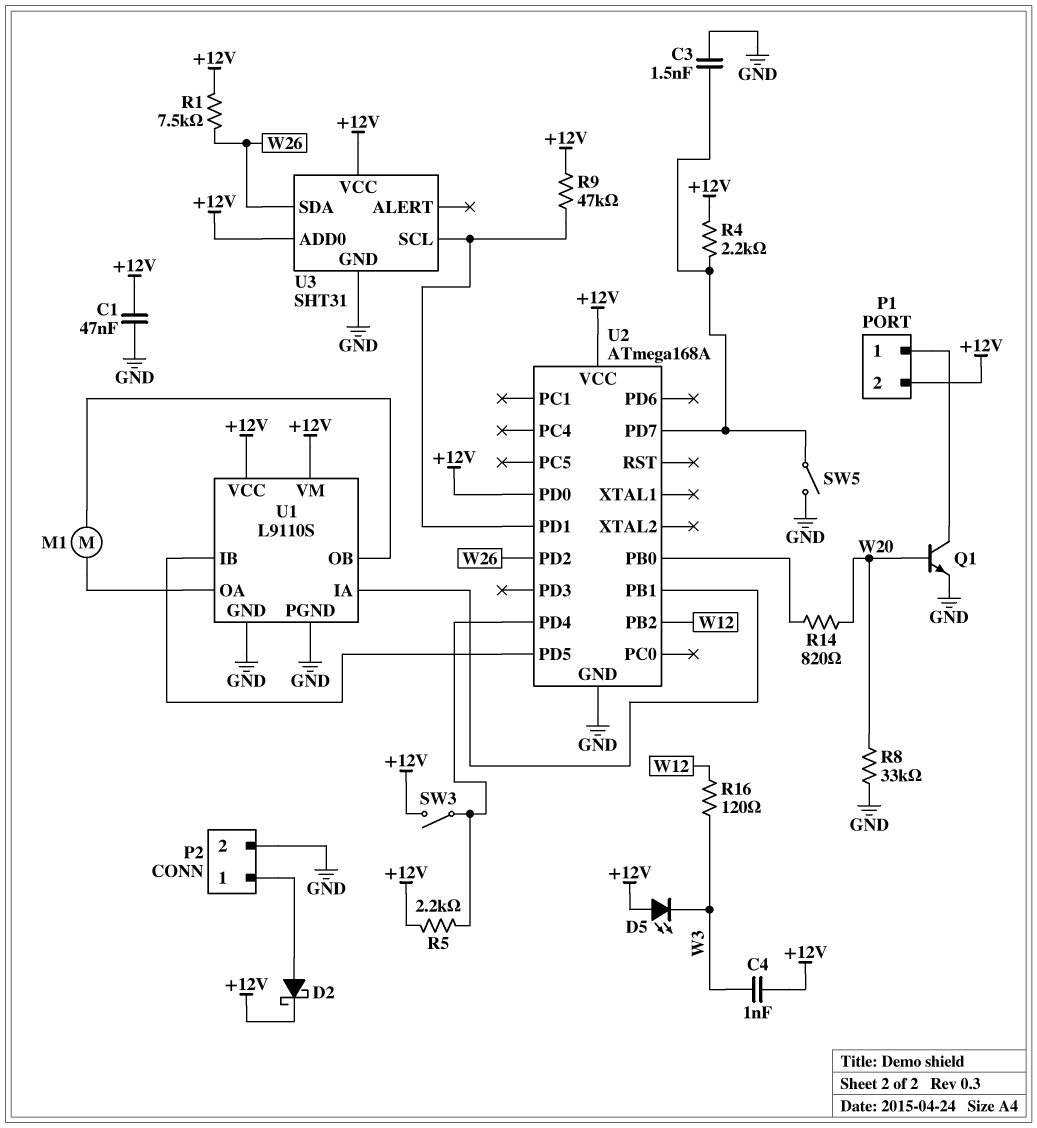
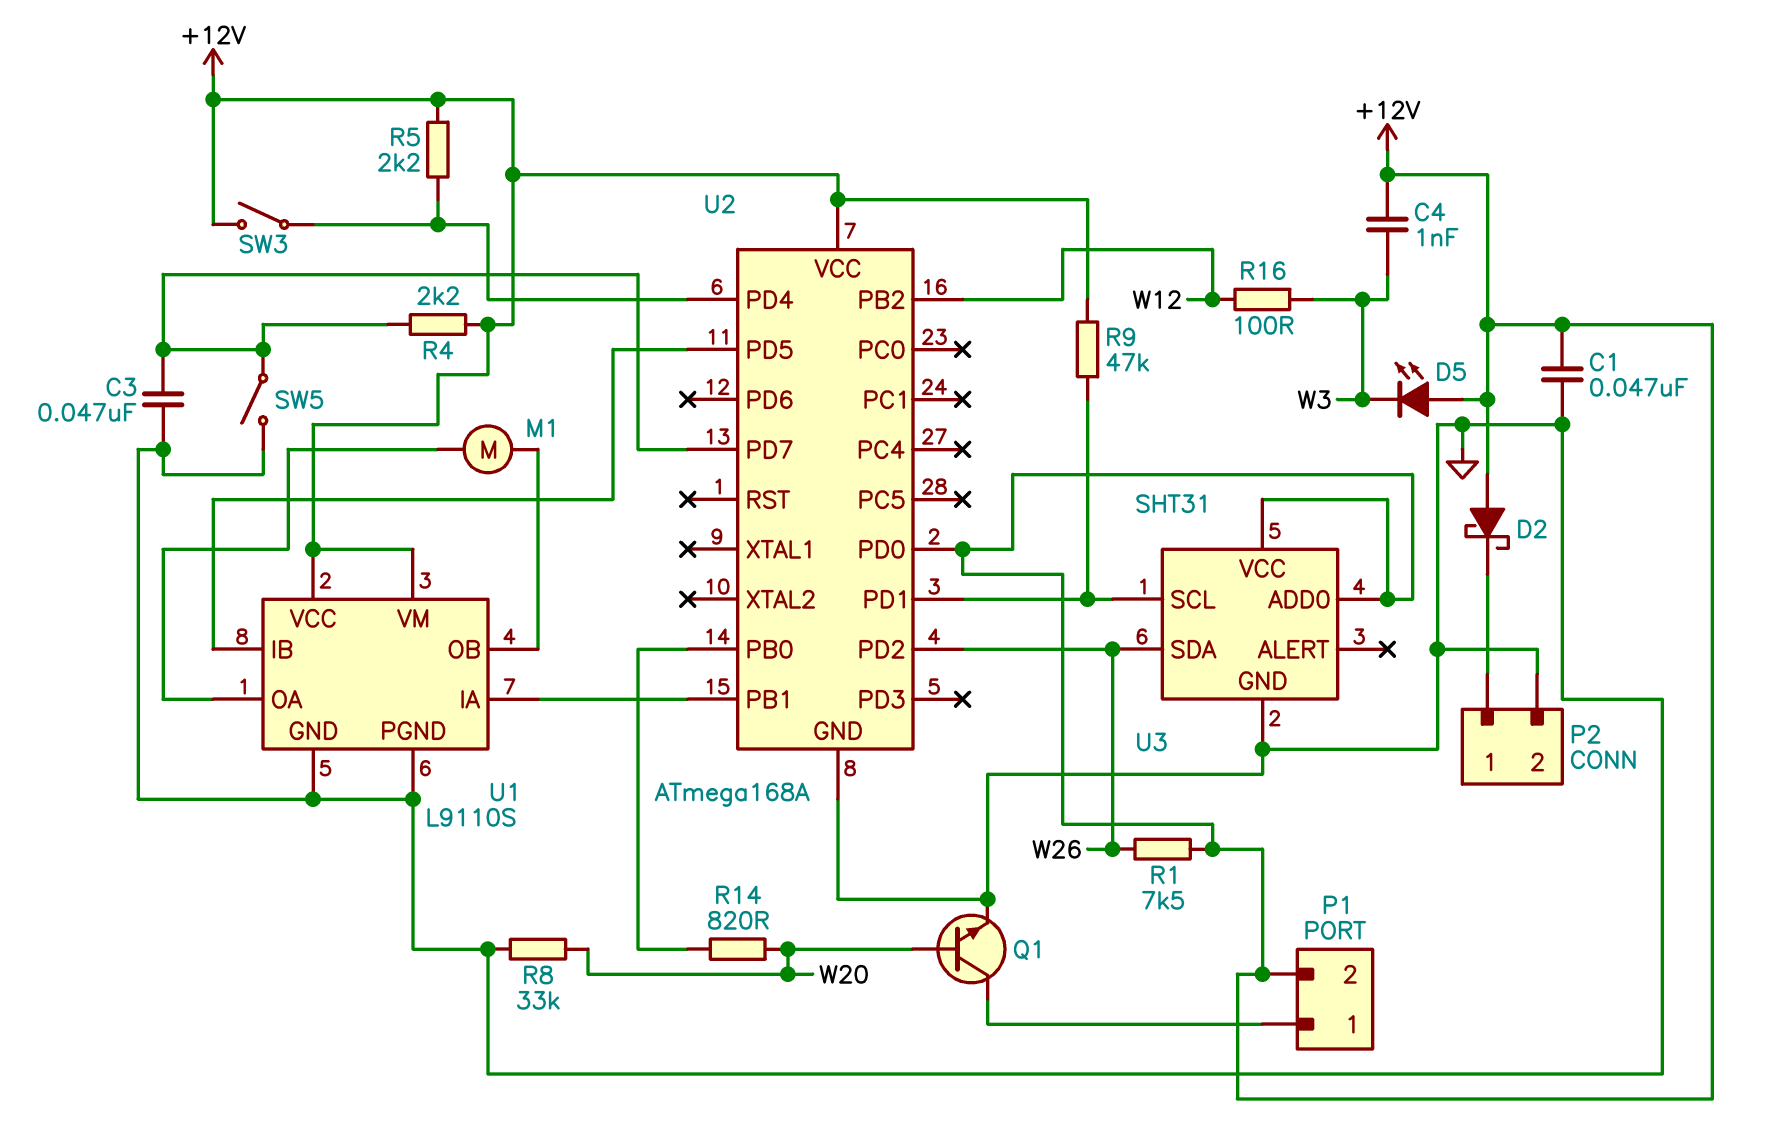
C3: 1.5nF (GND, U2/PD7) -> 47nF (GND, U2/PD7)
D2: schottky (A P2/1, K +12V) -> schottky (A +12V, K P2/1)
R16: 120 (W3, W12) -> 100 (W3, W12)

